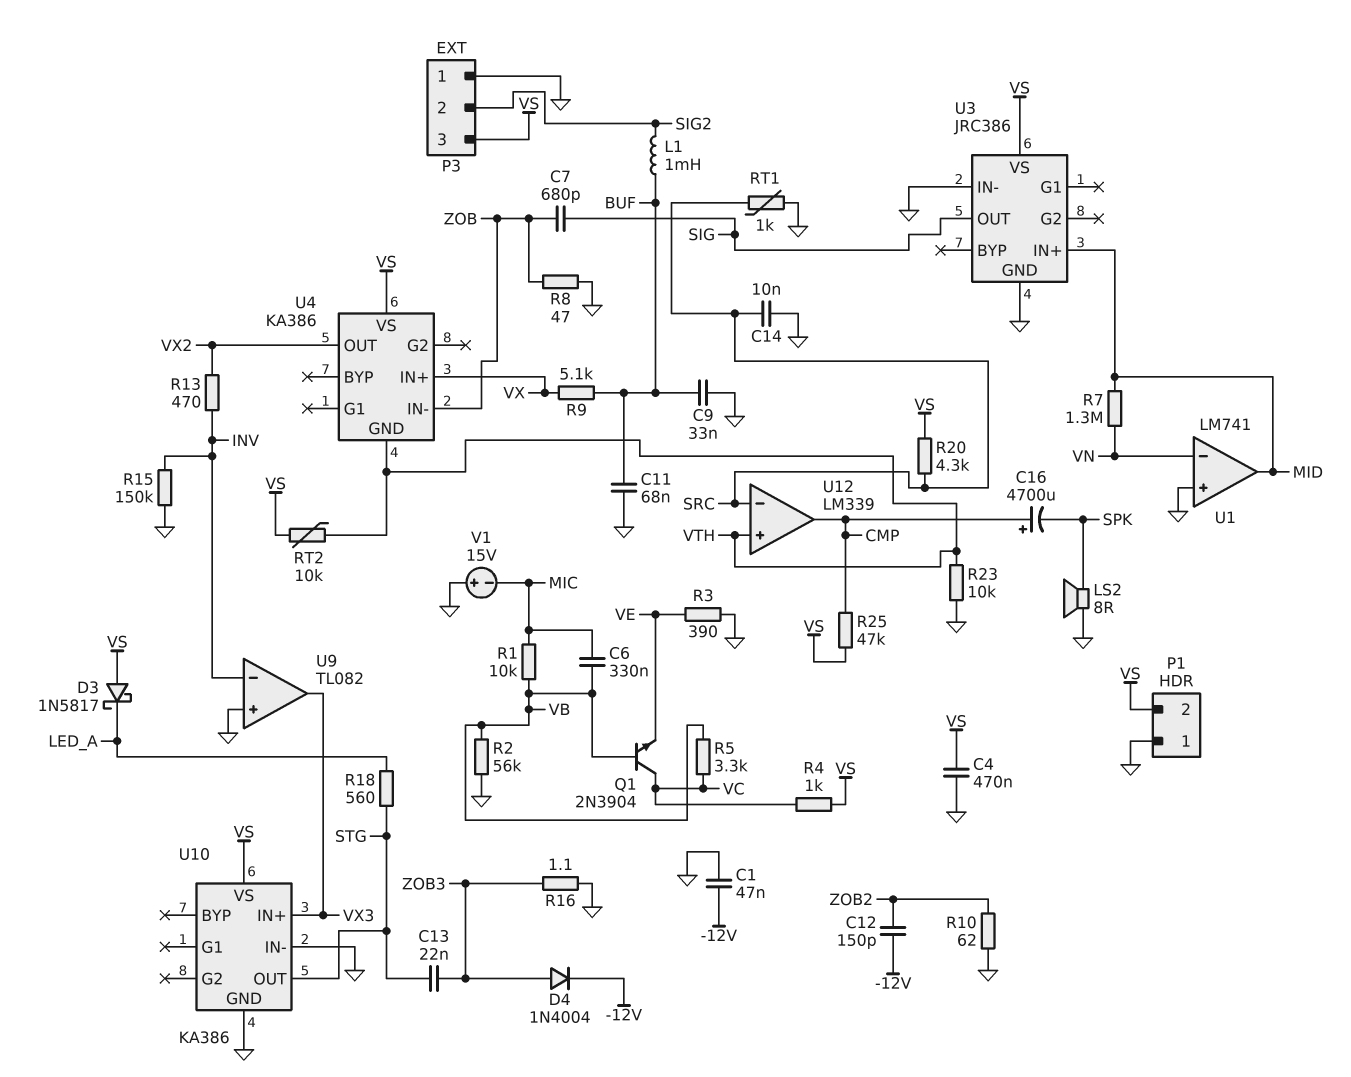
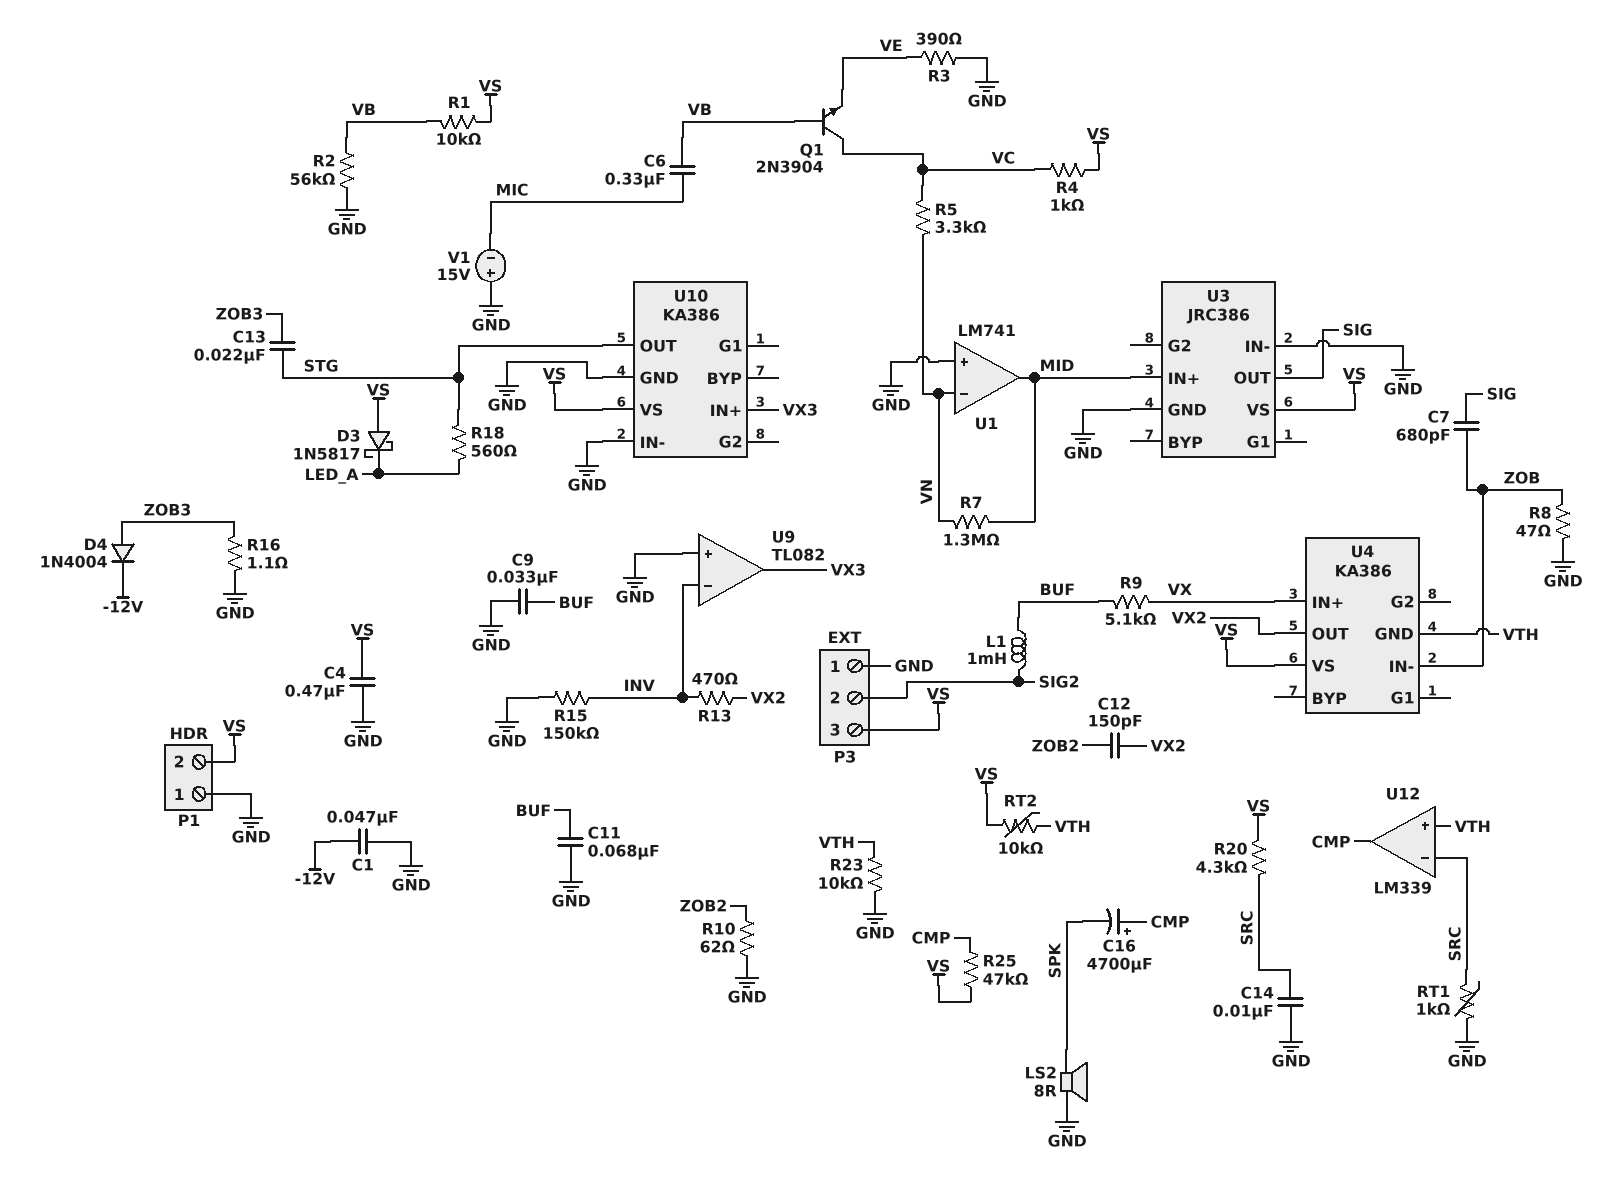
C12: 150pF (-12V, ZOB2) -> 150pF (VX2, ZOB2)
R1: 10k (MIC, VB) -> 10k (VB, VS)
R5: 3.3k (VB, VC) -> 3.3k (VC, VN)

